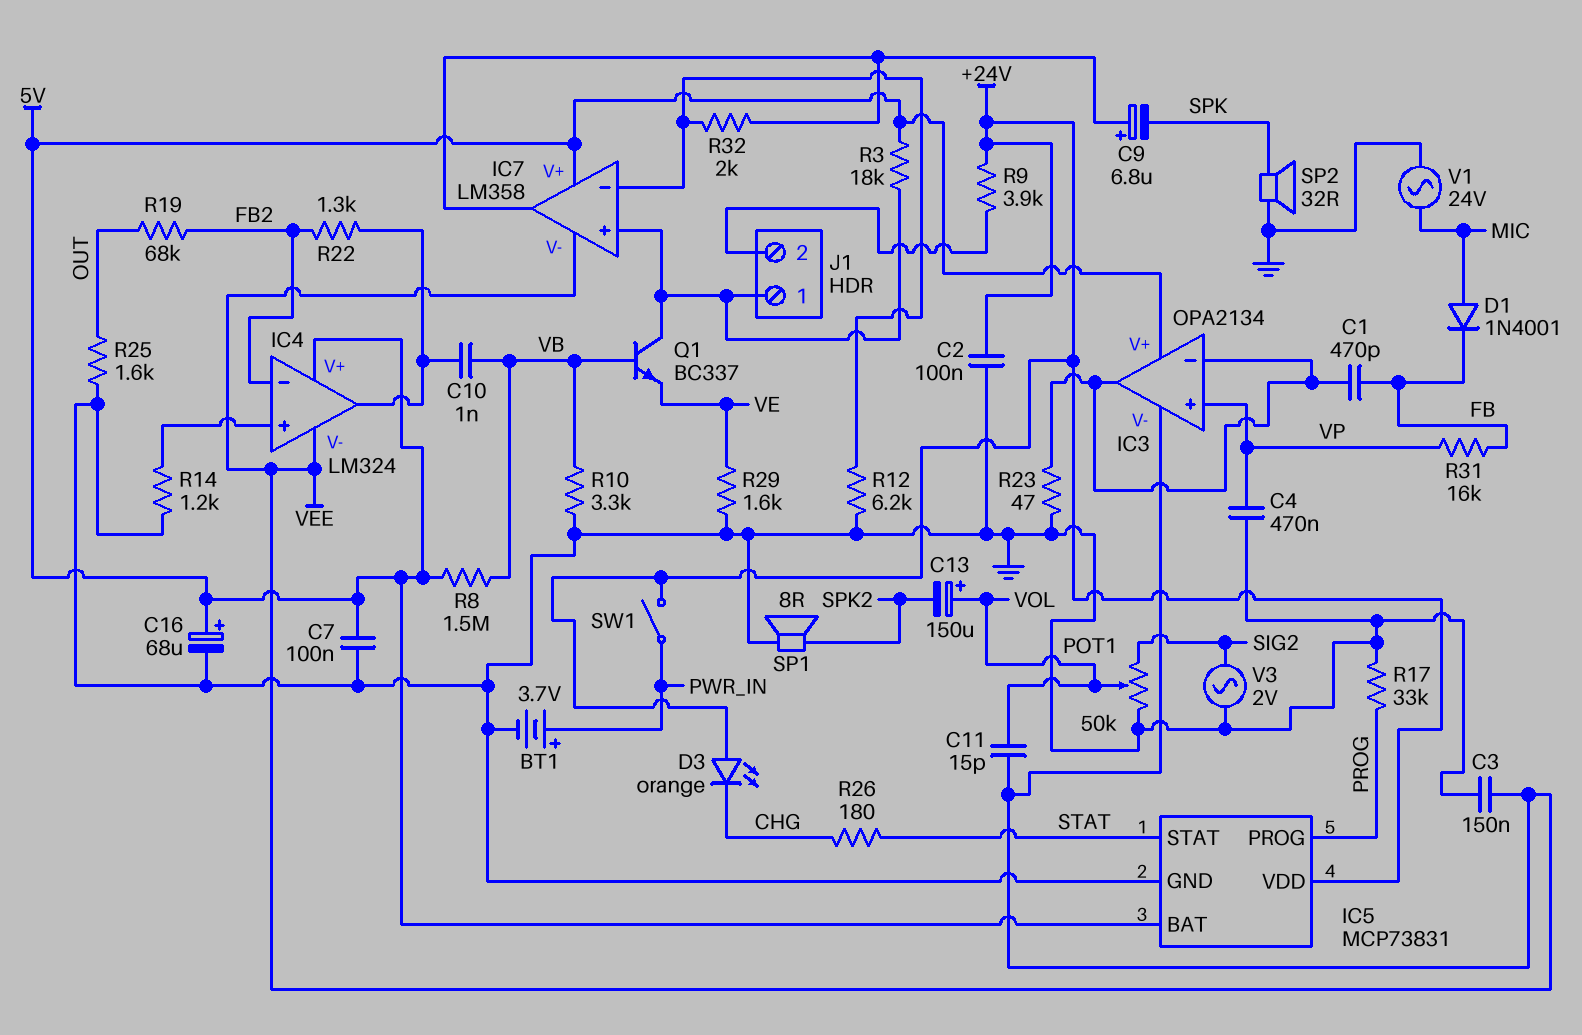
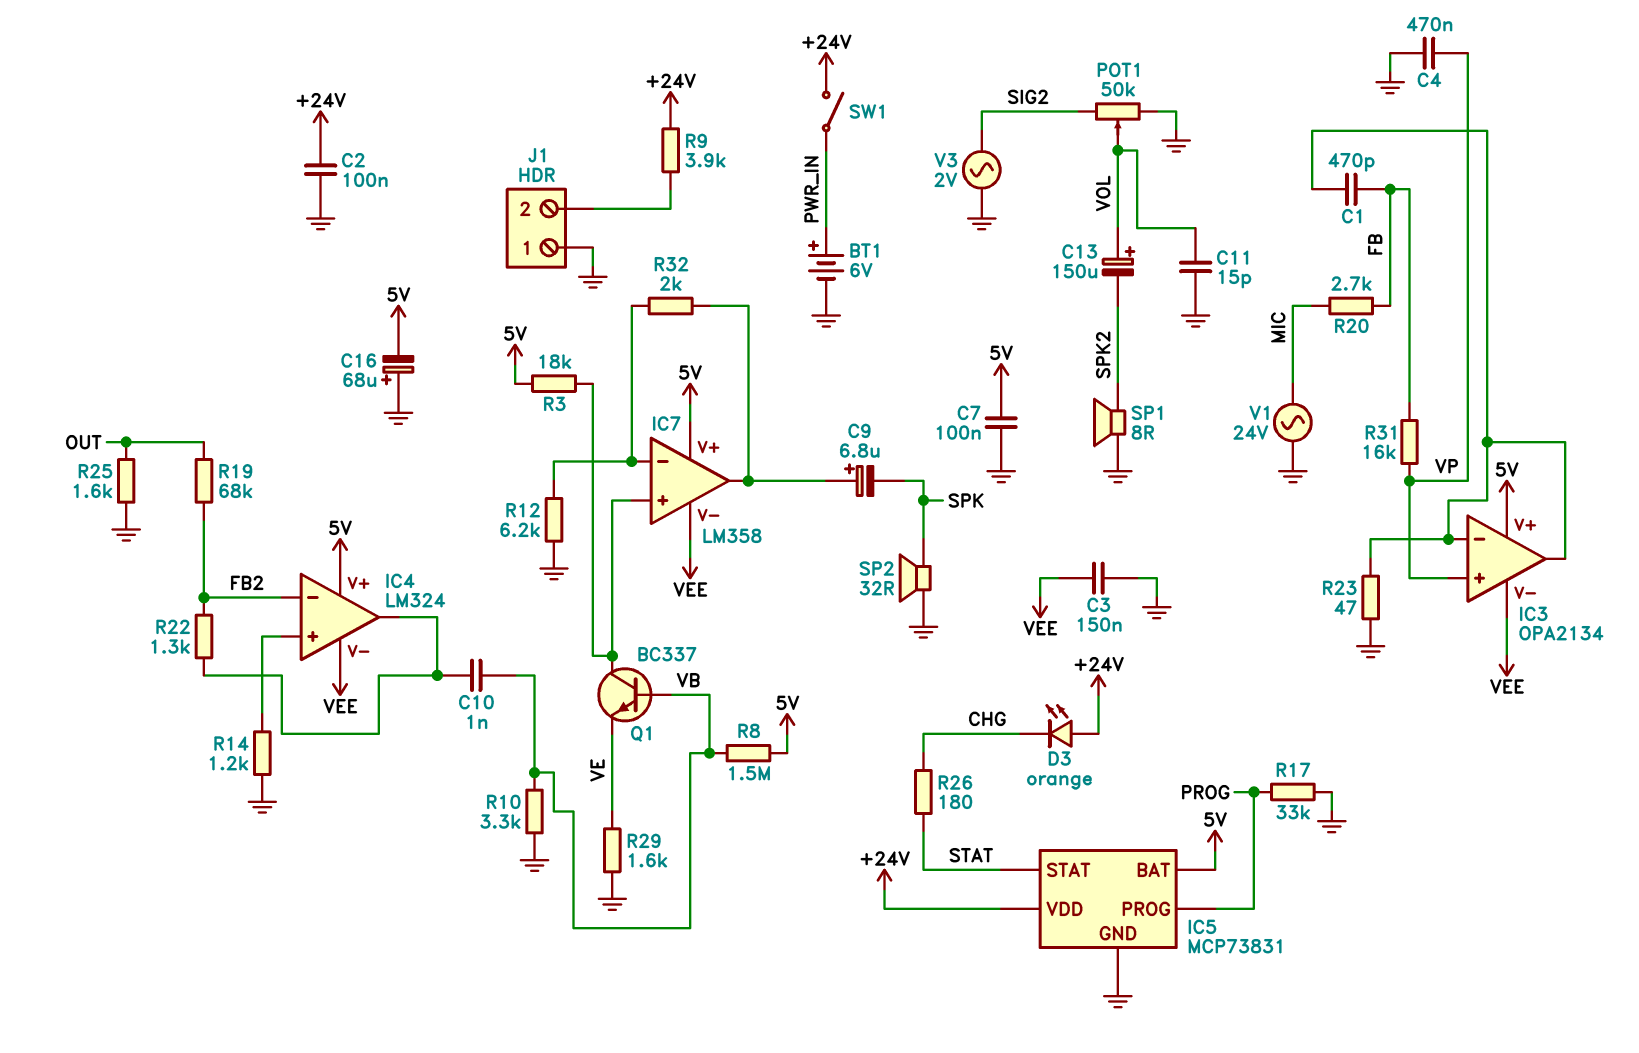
BT1: 3.7V (plus PWR_IN, minus GND) -> 6V (plus PWR_IN, minus GND)
C11: 15pF (VEE, VOL) -> 15pF (GND, VOL)
C16: 68uF (plus 5V, minus GND) -> 68uF (plus GND, minus 5V)
D1: diode 1N4001 (A MIC, K FB) -> none
J1 pin 1: IC7/in+ -> GND
R20: none -> 2.7k (FB, MIC)

